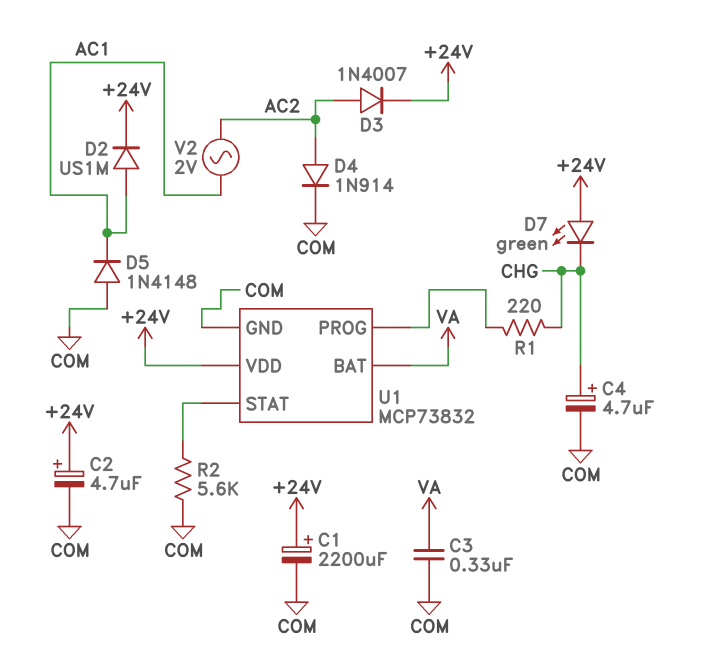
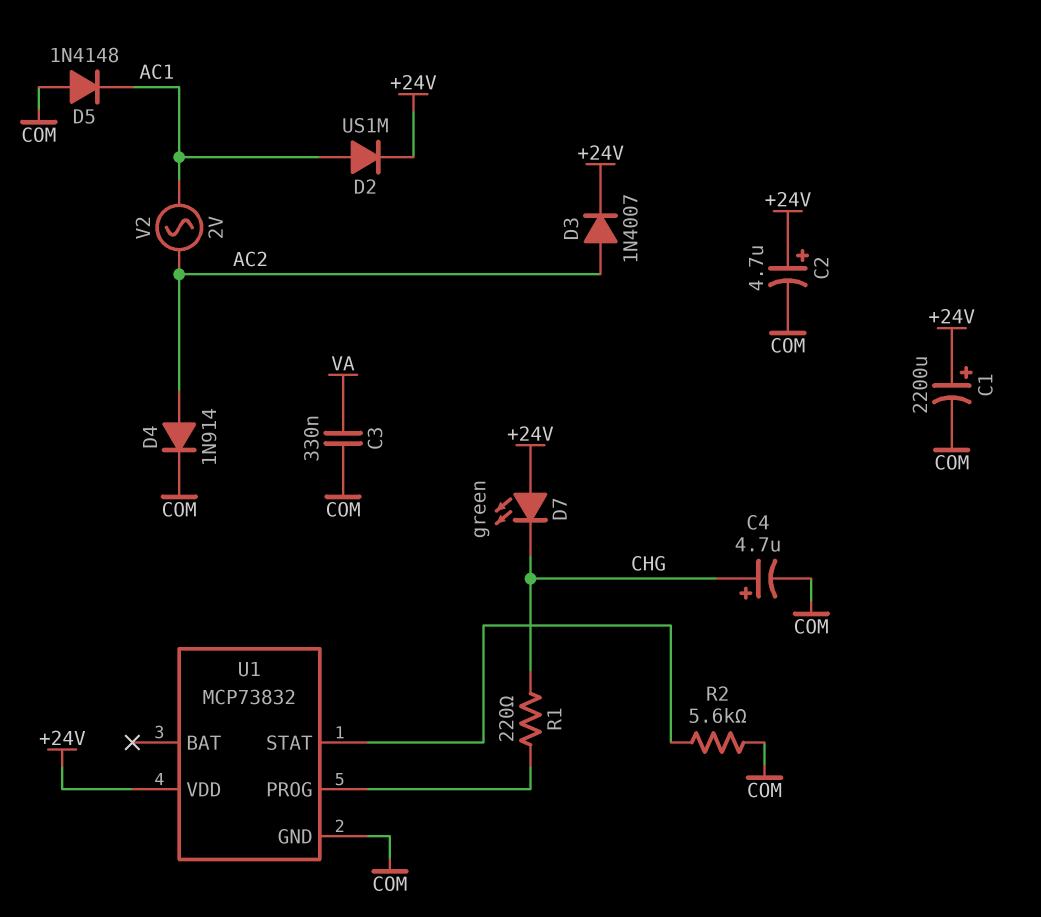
U1 pin BAT: VA -> none

